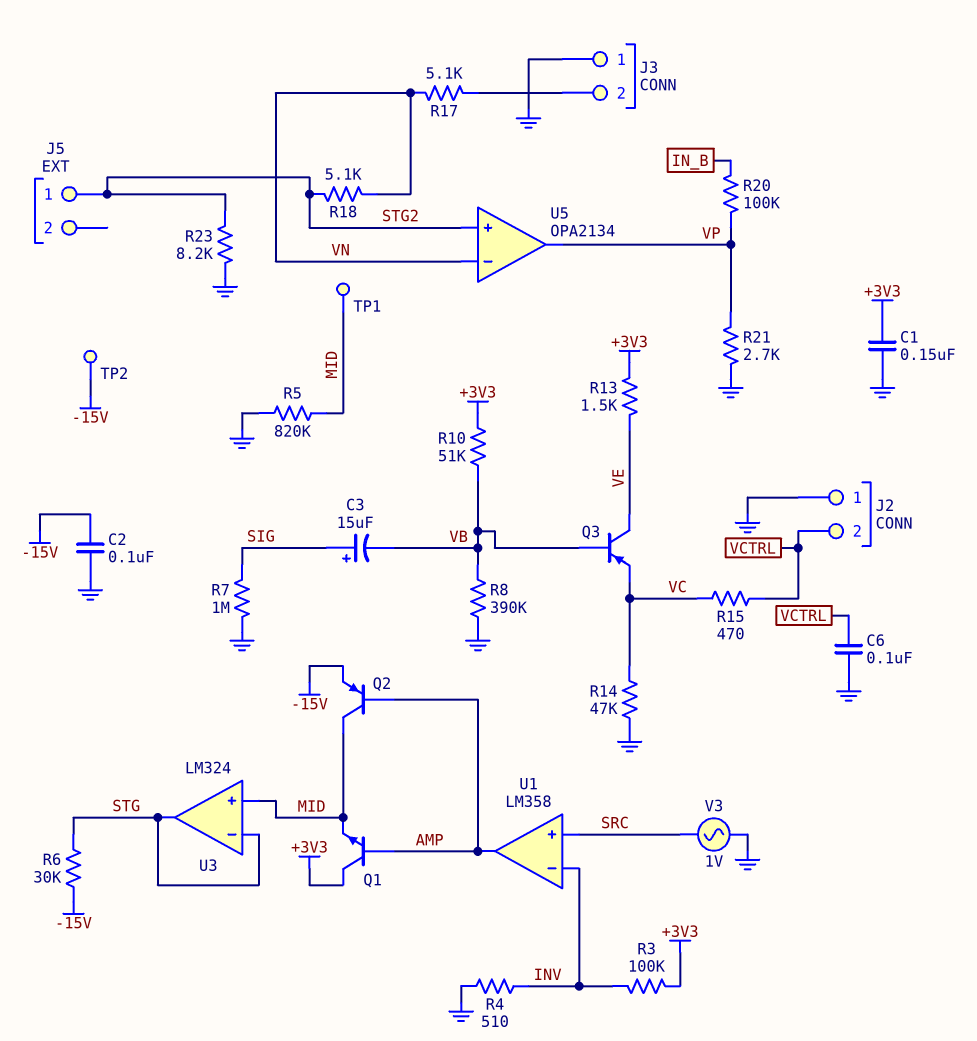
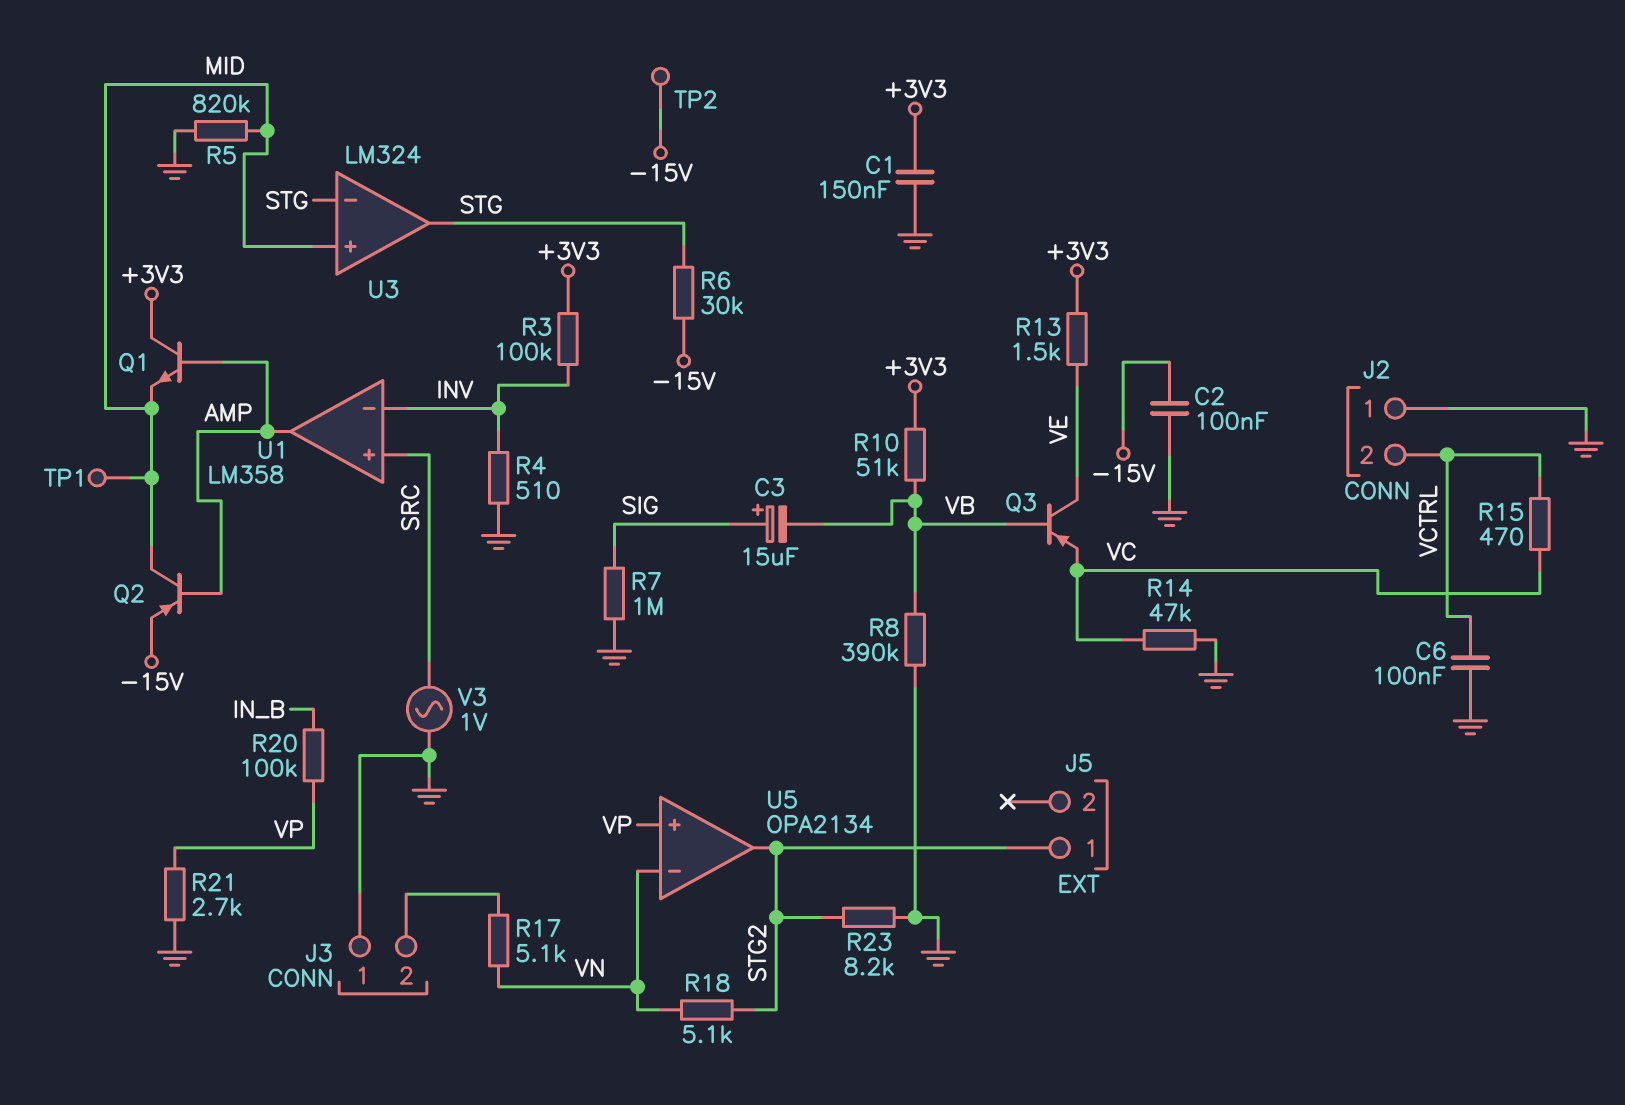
U5 pin in+: STG2 -> VP
U5 pin out: VP -> STG2

